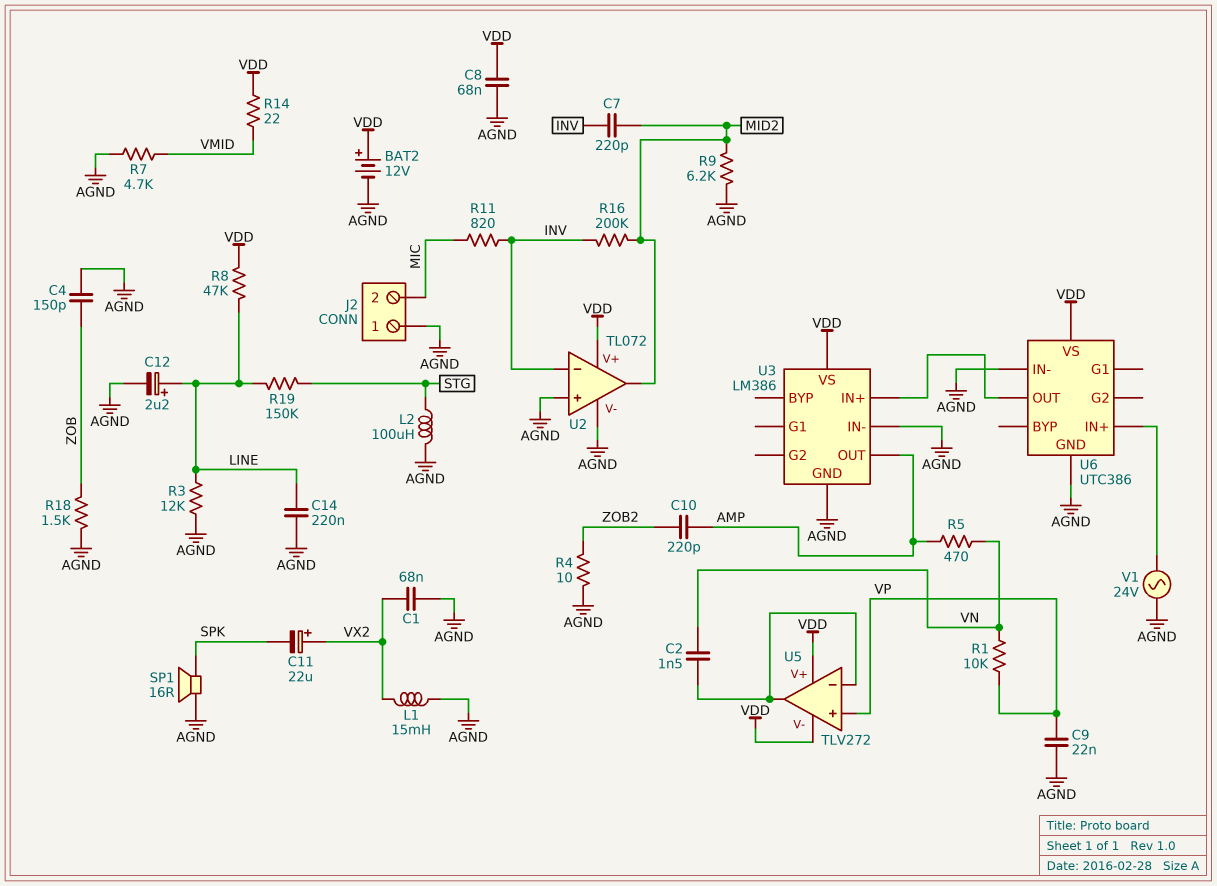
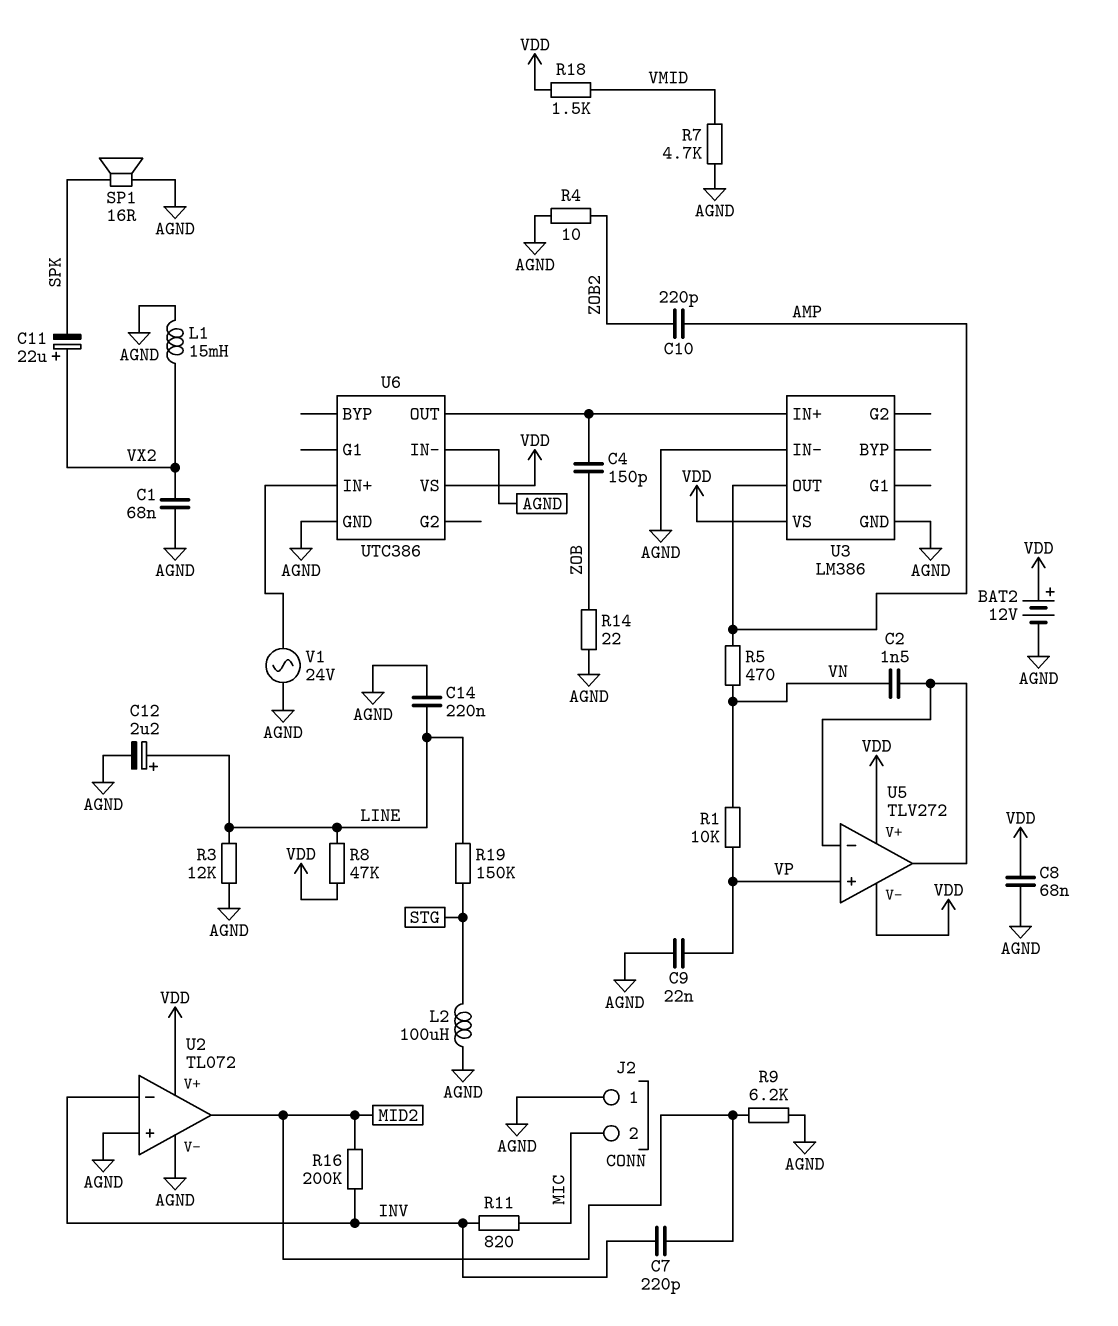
C4: 150pF (AGND, ZOB) -> 150pF (U3/IN+, ZOB)
R14: 22 (VDD, VMID) -> 22 (AGND, ZOB)
R18: 1.5k (AGND, ZOB) -> 1.5k (VDD, VMID)

